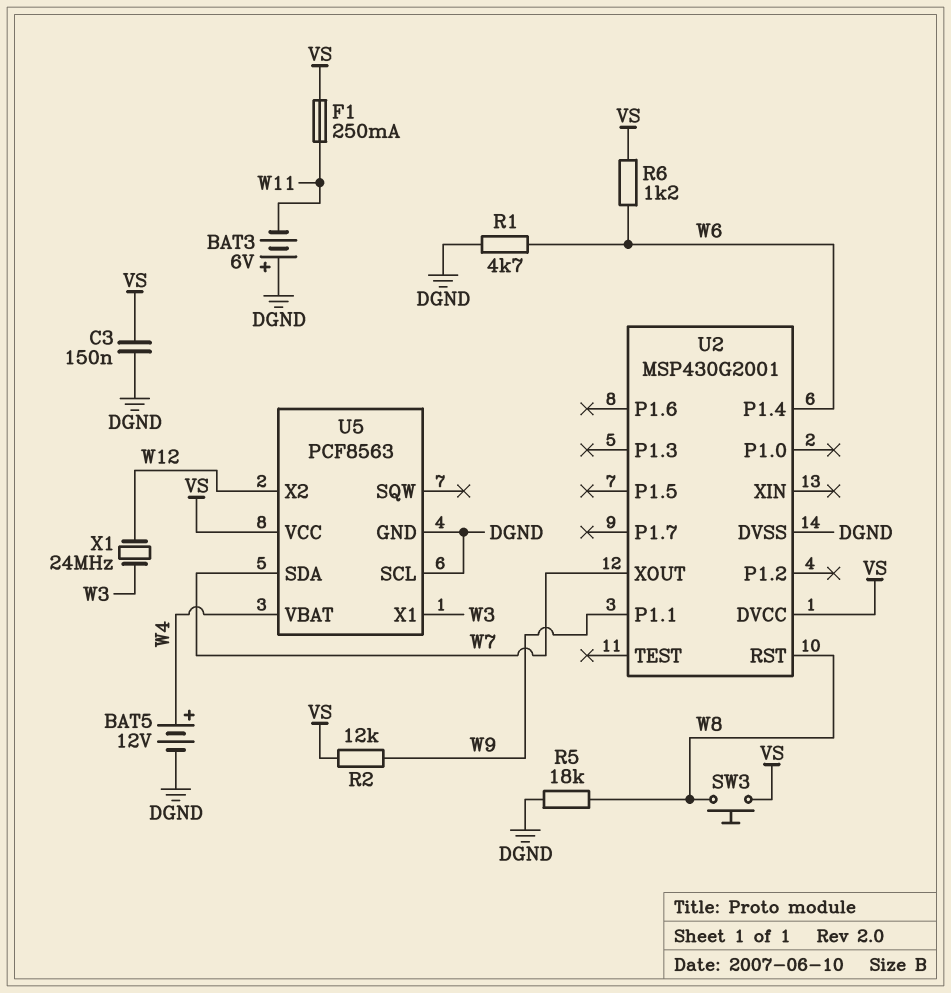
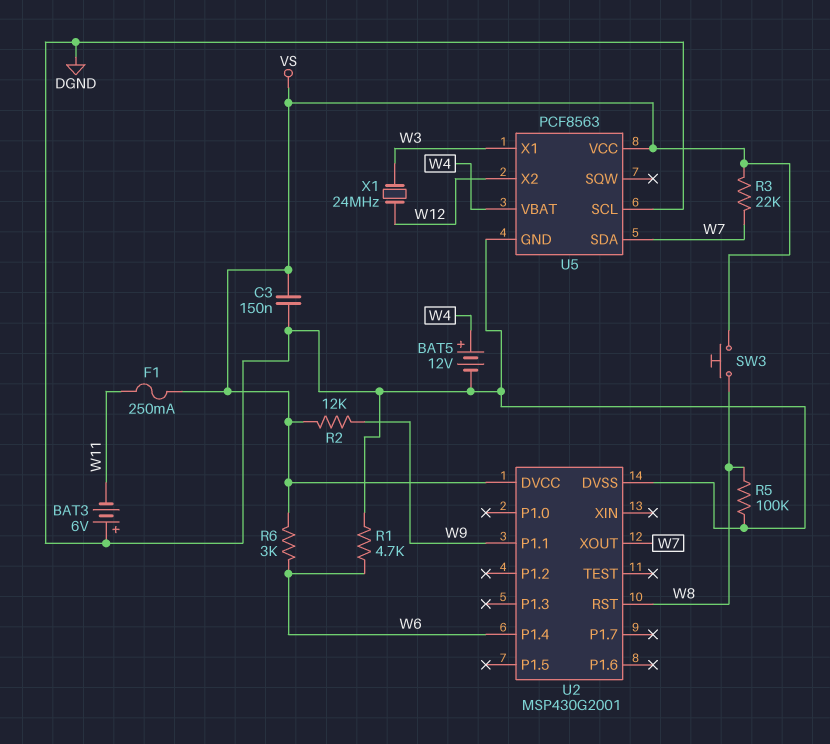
R3: none -> 22k (VS, W7)
R5: 18k (DGND, W8) -> 100k (DGND, W8)
R6: 1.2k (VS, W6) -> 3k (VS, W6)

